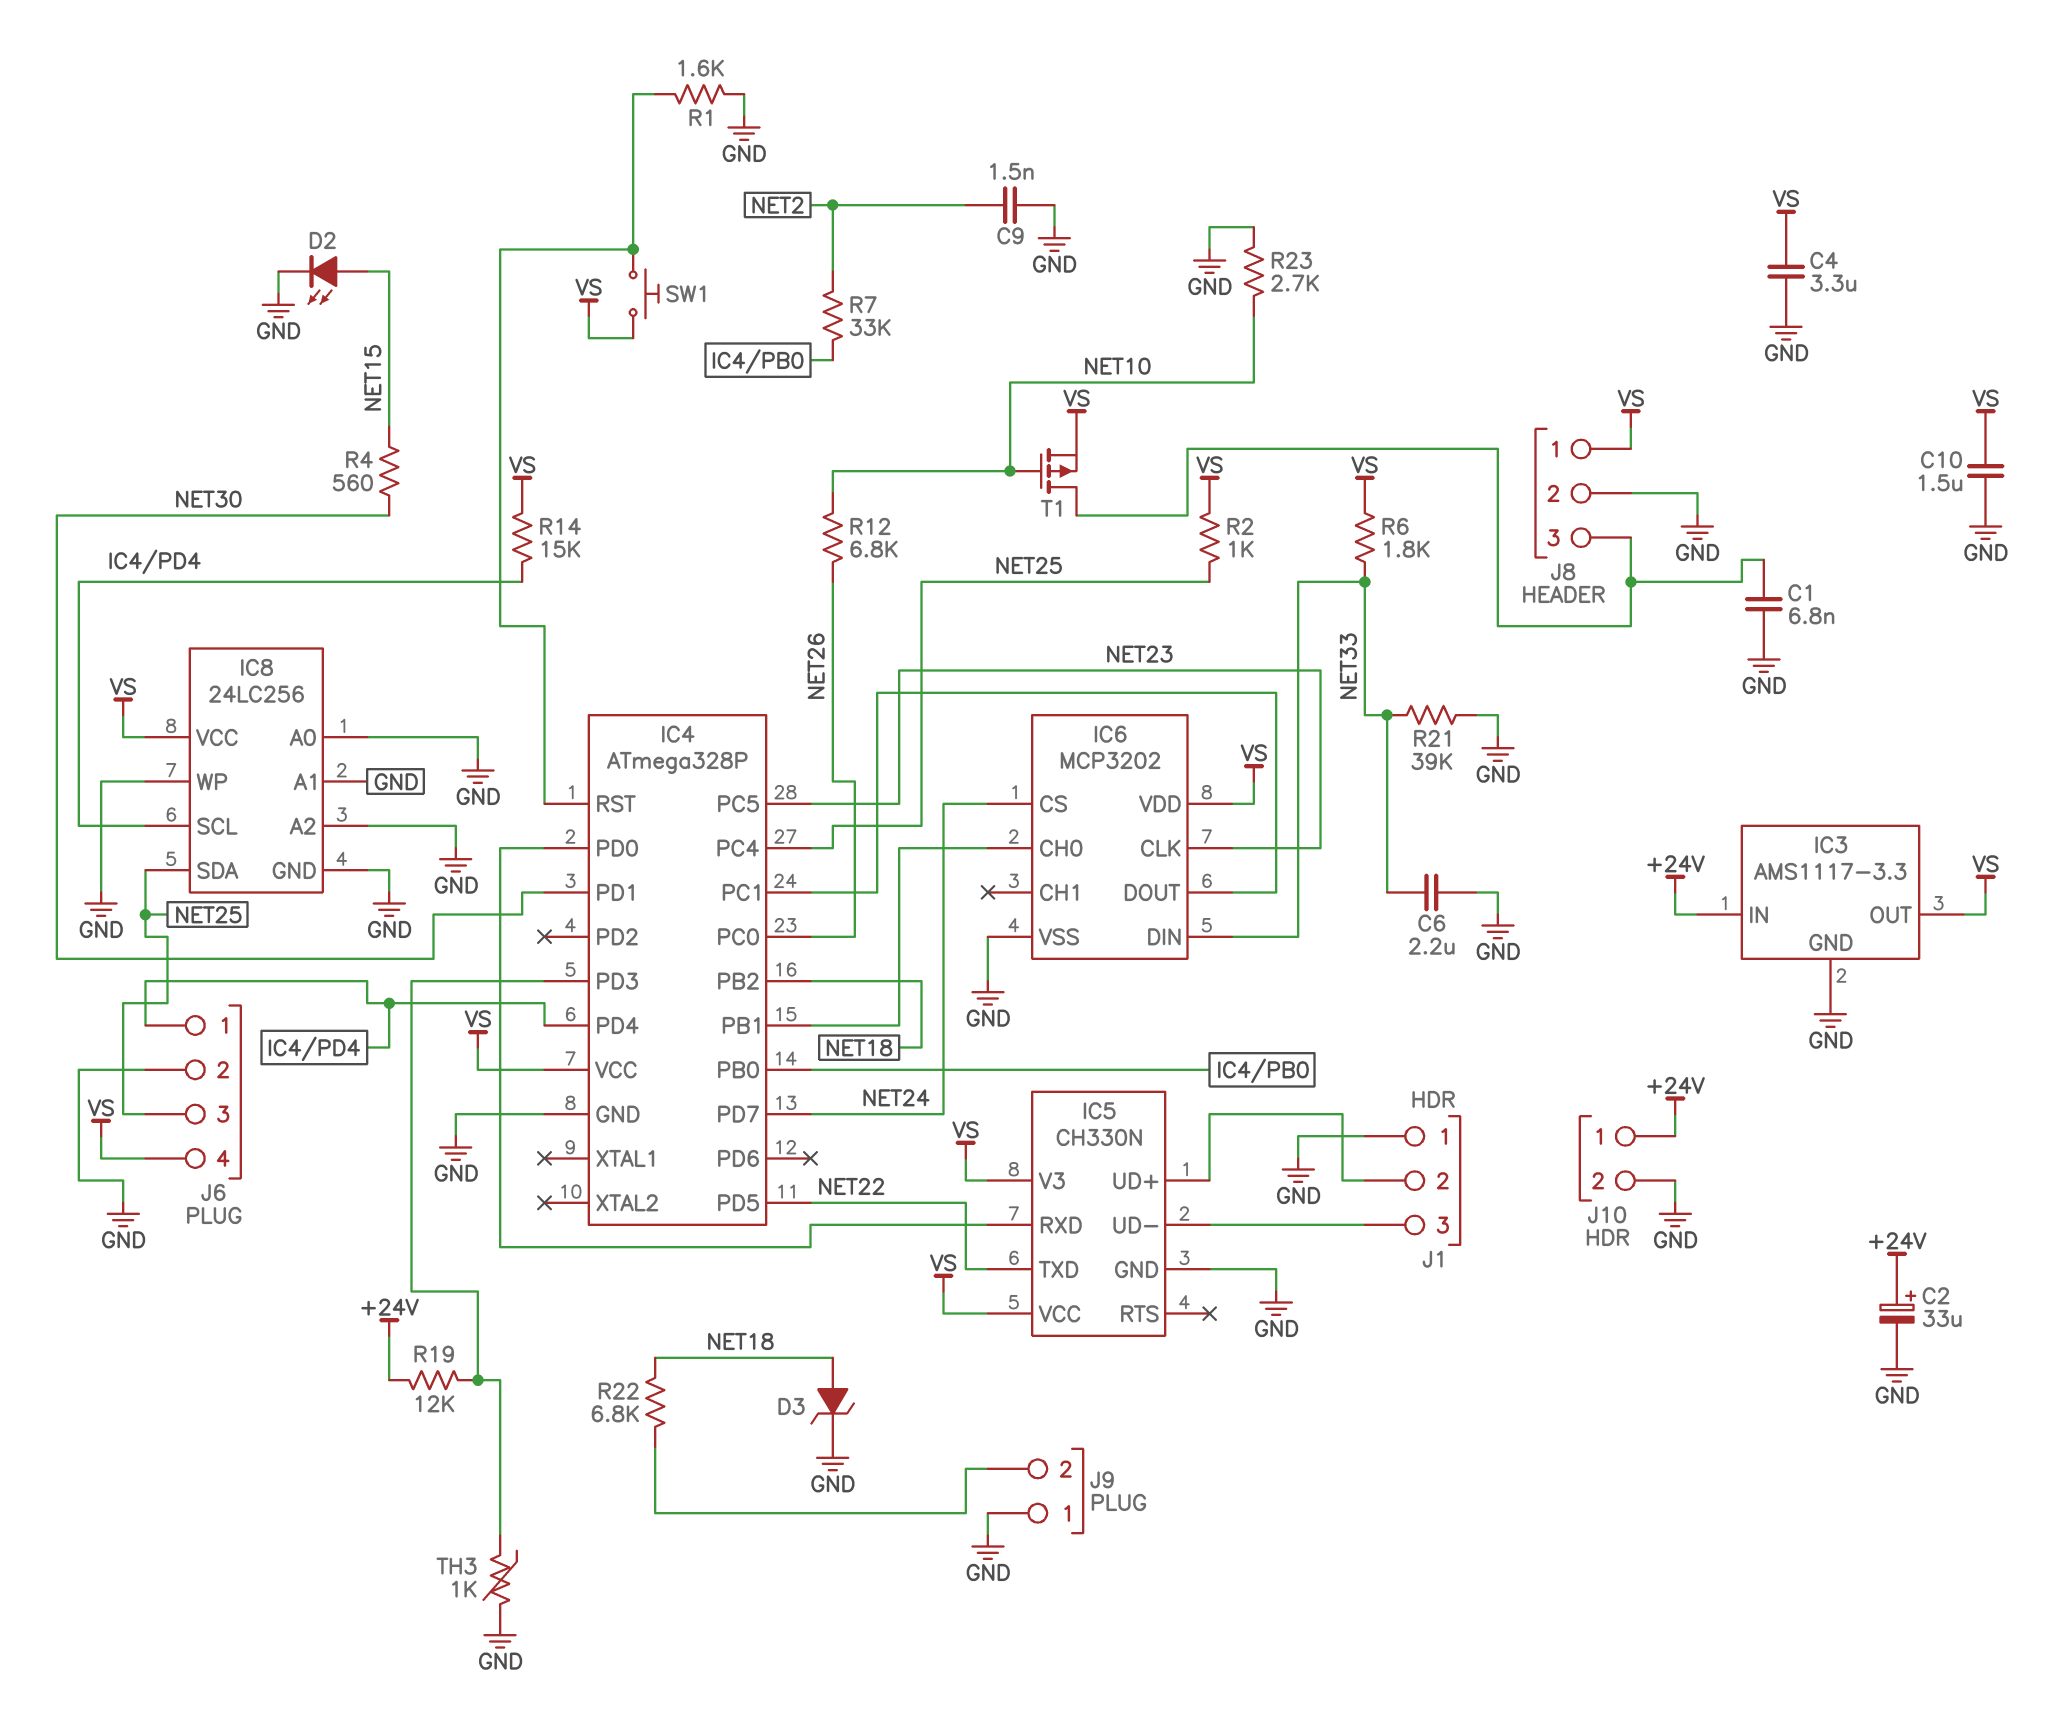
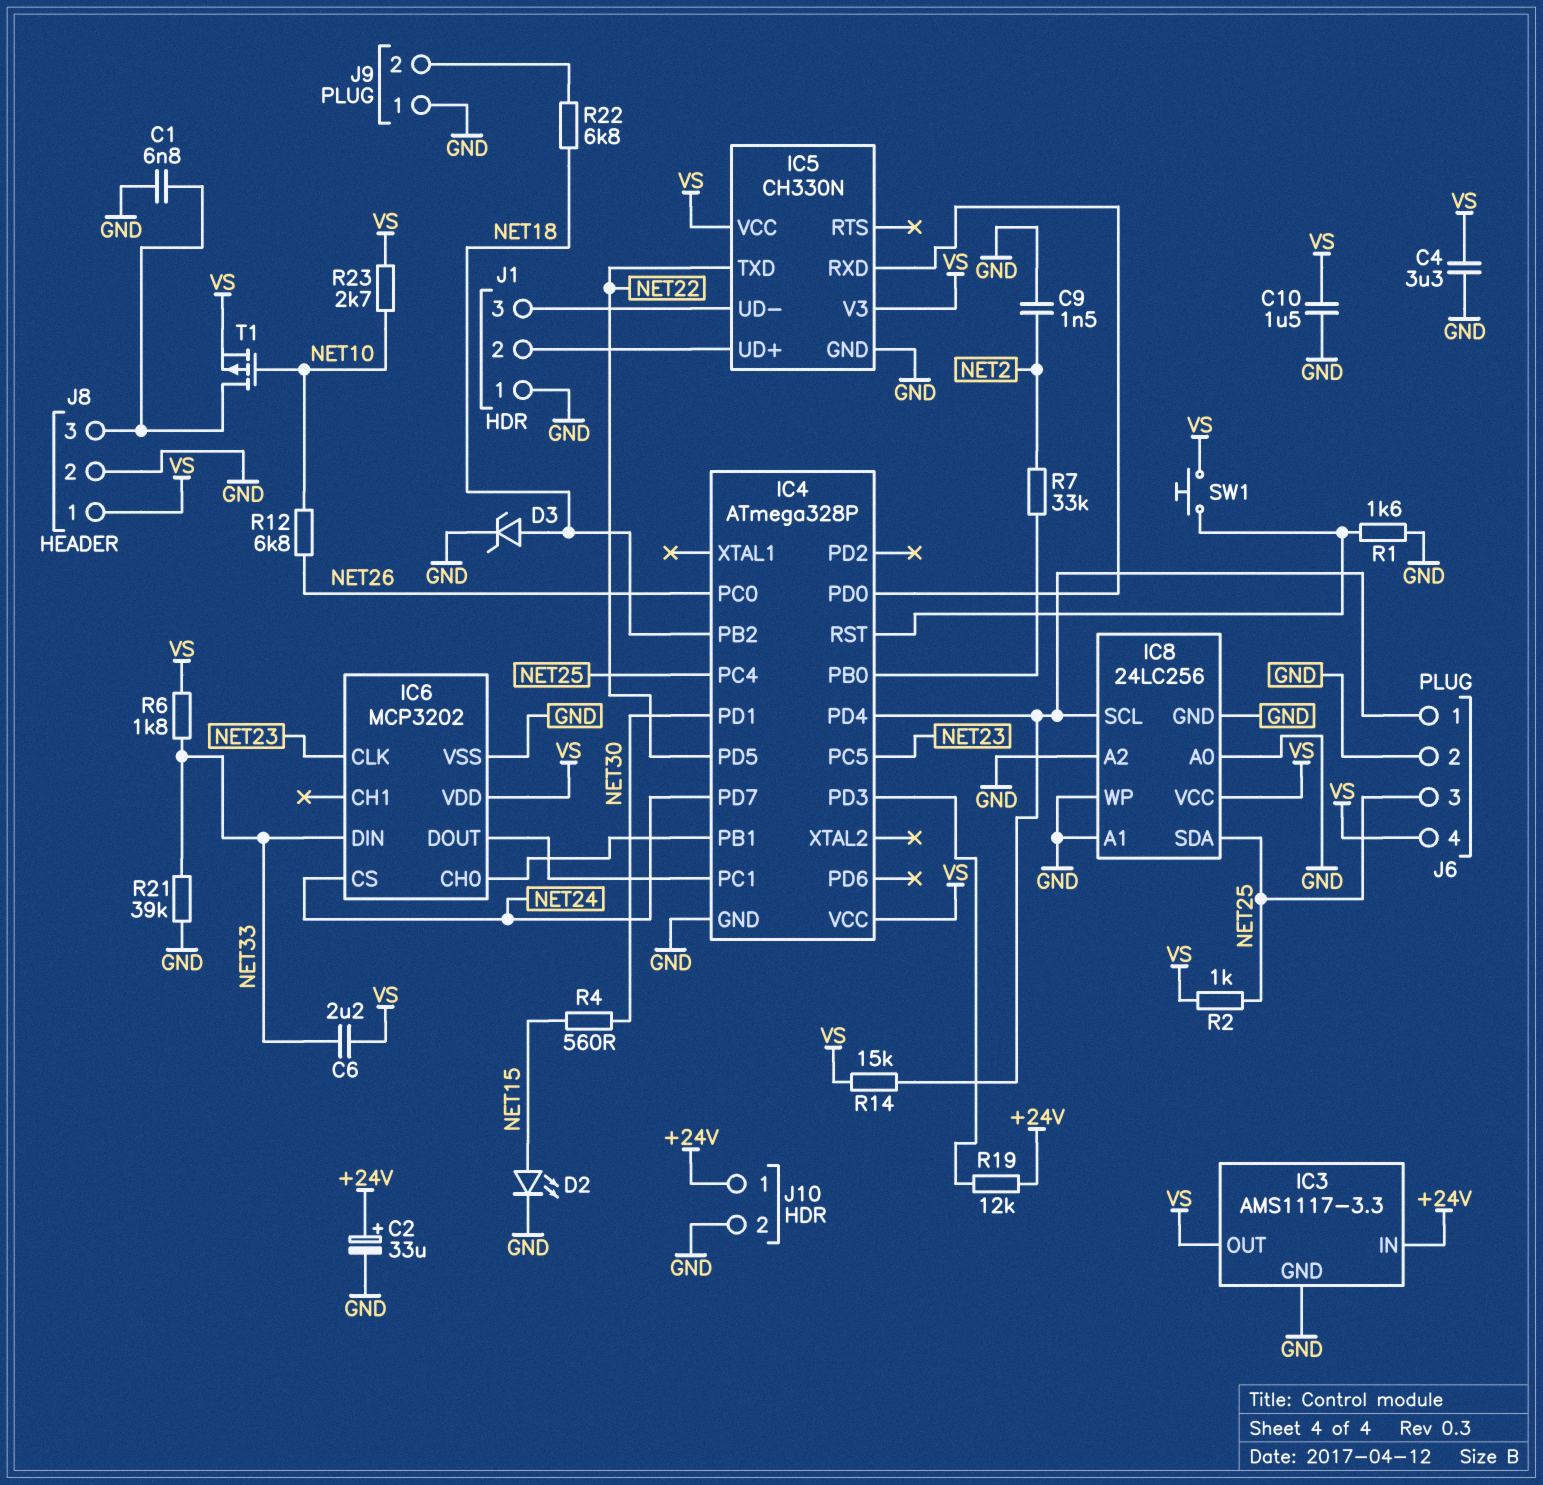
C6: 2.2uF (GND, NET33) -> 2.2uF (NET33, VS)
R23: 2.7k (GND, NET10) -> 2.7k (NET10, VS)
TH3: 1k (GND, IC4/PD3) -> none

